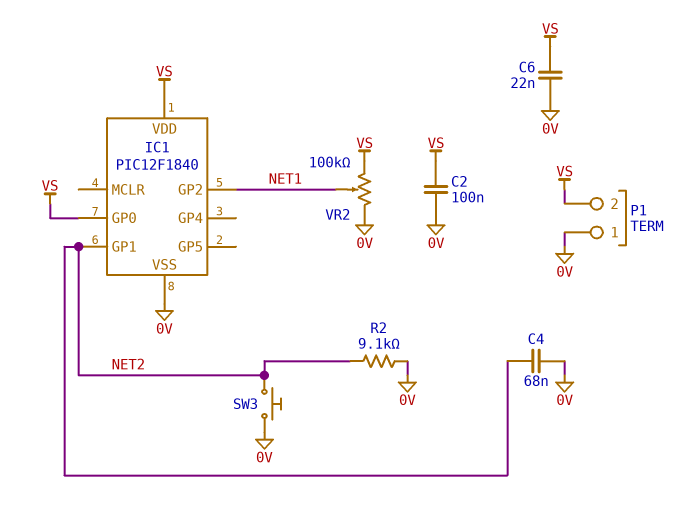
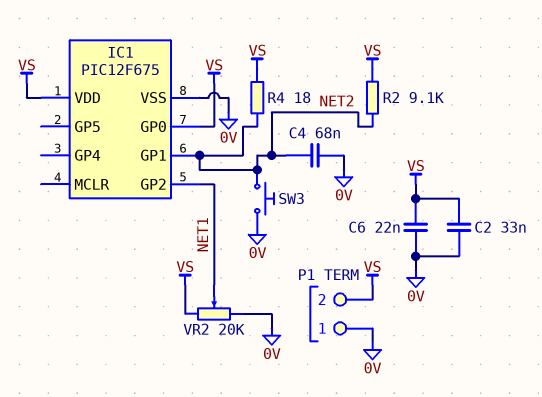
C2: 100nF (0V, VS) -> 33nF (0V, VS)
IC1: PIC12F1840 -> PIC12F675
R2: 9.1k (0V, NET2) -> 9.1k (NET2, VS)
R4: none -> 18 (NET2, VS)
VR2: 100k (0V, VS, wiper NET1) -> 20k (0V, VS, wiper NET1)

